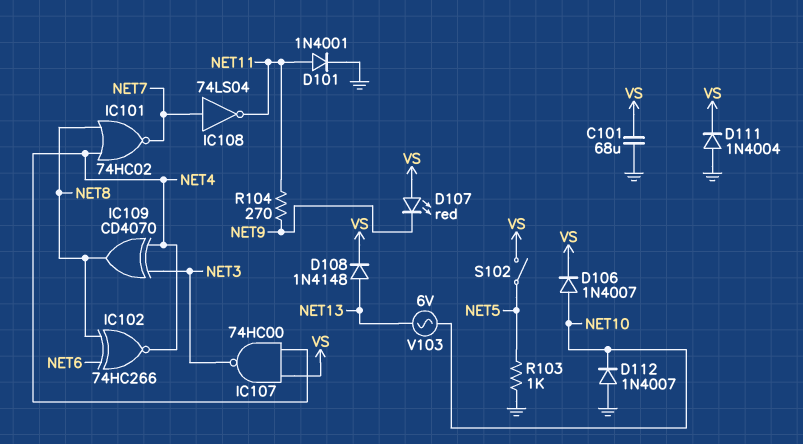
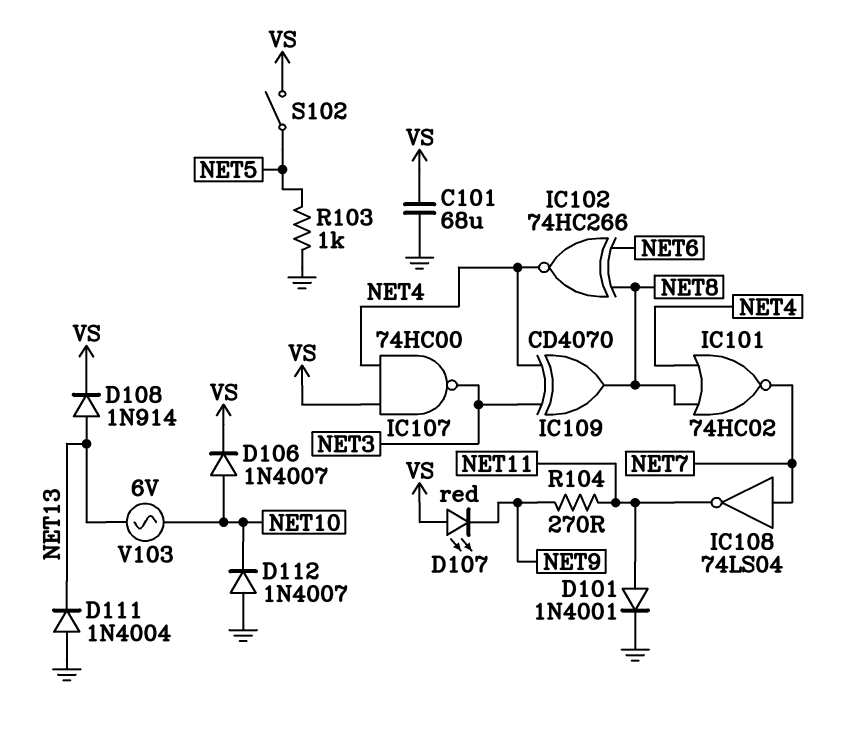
D108: diode 1N4148 (A NET13, K VS) -> diode 1N914 (A NET13, K VS)
D111: diode 1N4004 (A GND, K VS) -> diode 1N4004 (A GND, K NET13)

